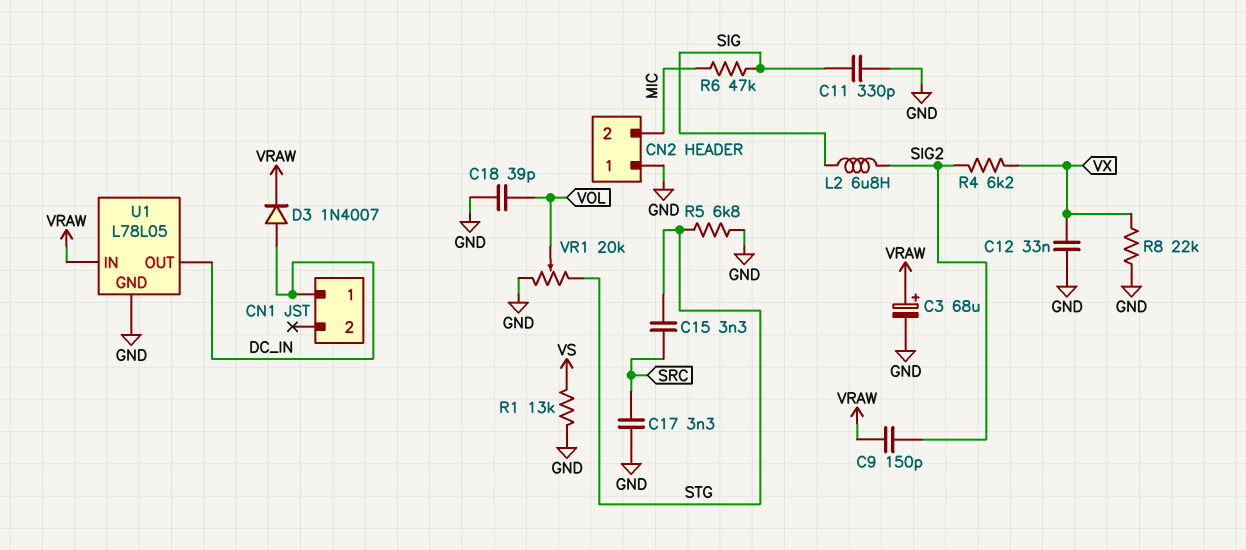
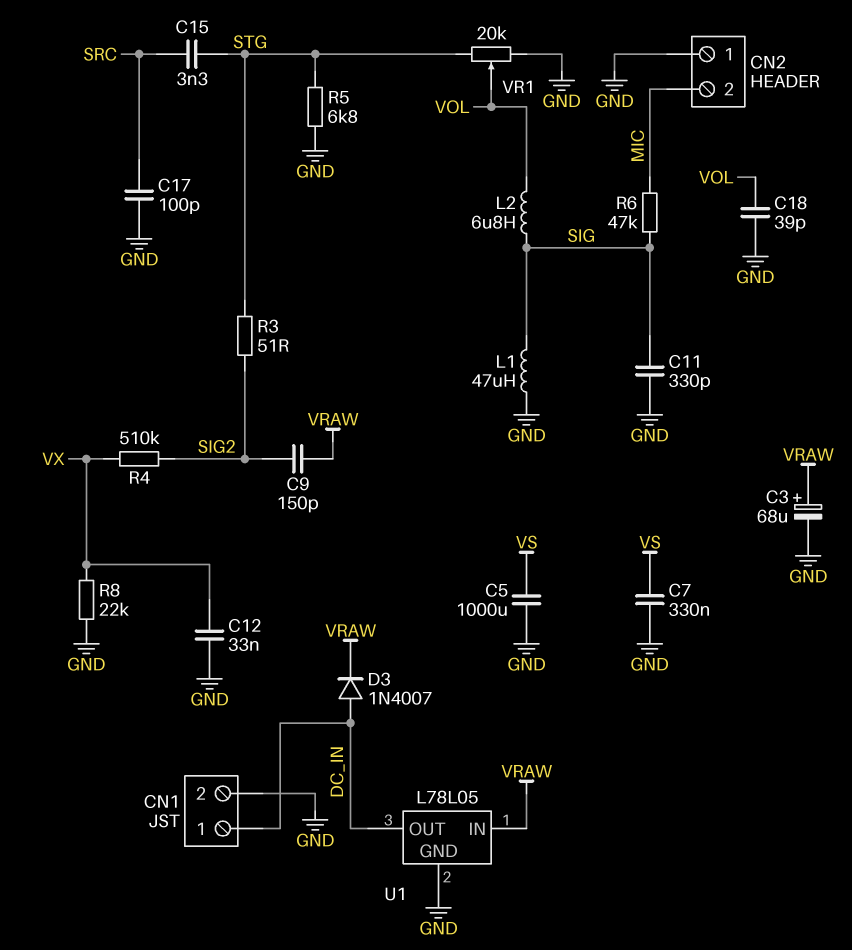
C5: none -> 1000uF (GND, VS)
C7: none -> 330nF (GND, VS)
C17: 3.3nF (GND, SRC) -> 100pF (GND, SRC)
CN1 pin 2: none -> GND
L1: none -> 47uH (GND, SIG)
L2: 6.8uH (SIG, SIG2) -> 6.8uH (SIG, VOL)
R1: 13k (GND, VS) -> none
R3: none -> 51 (SIG2, STG)
R4: 6.2k (SIG2, VX) -> 510k (SIG2, VX)

